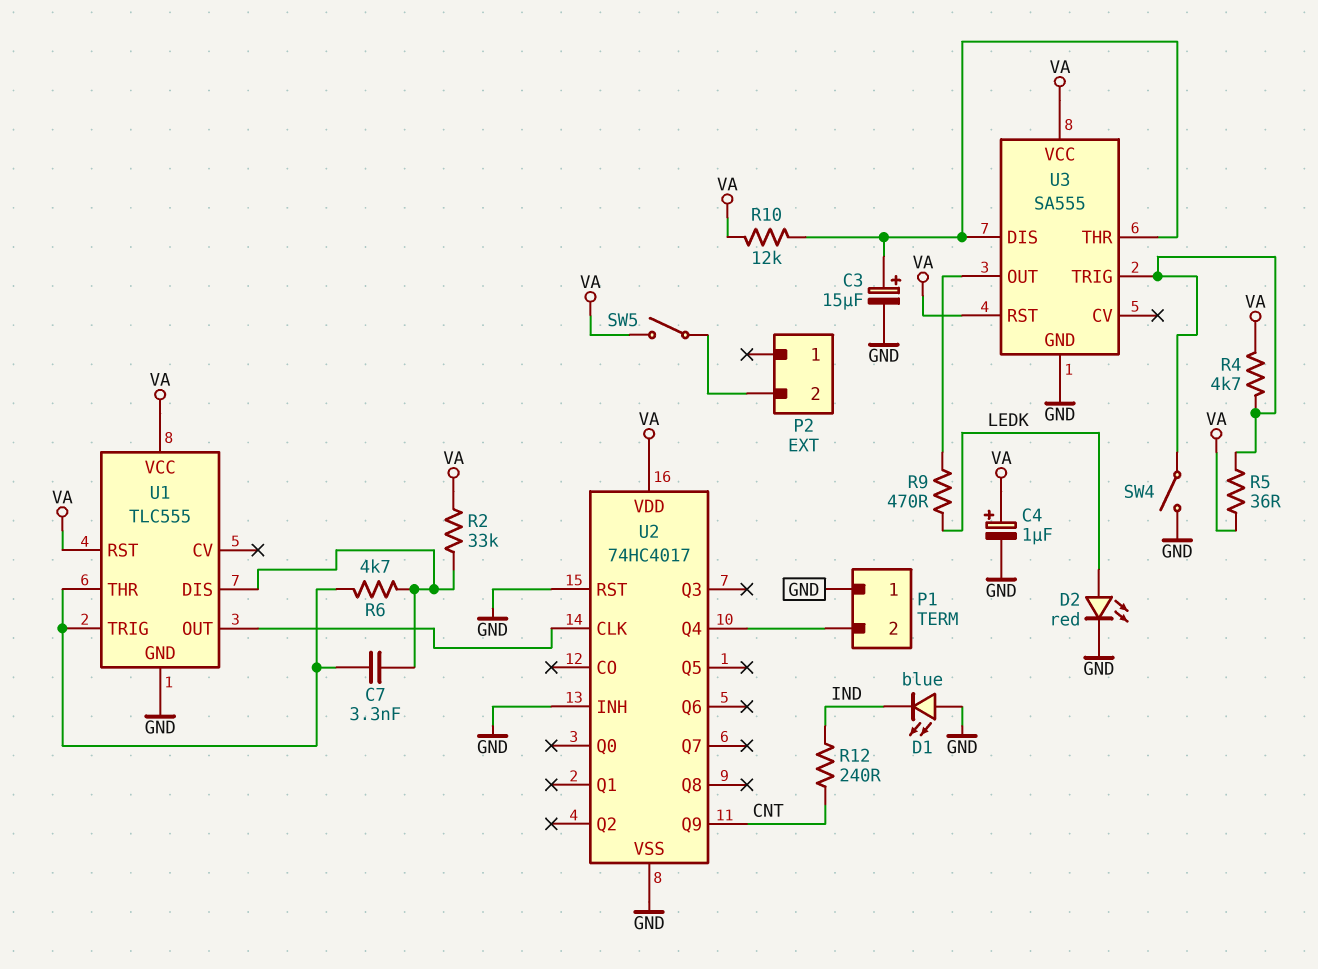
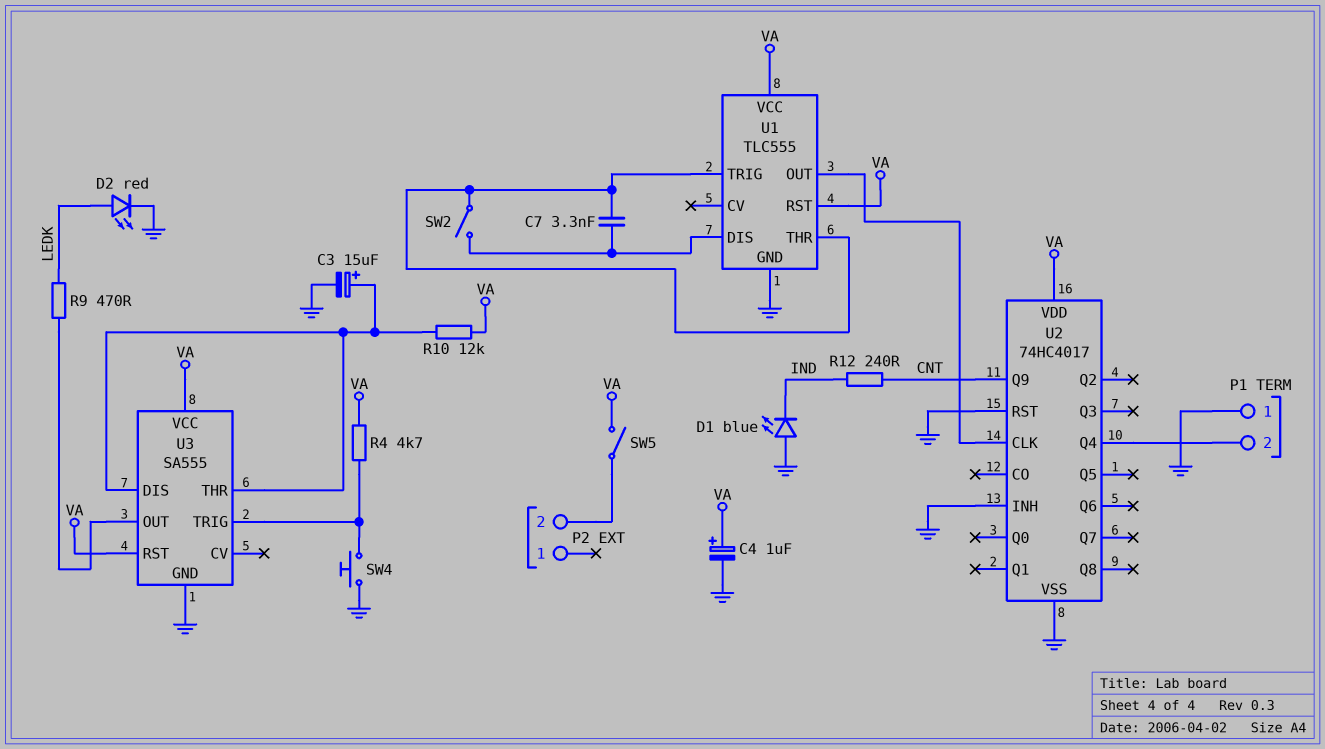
R2: 33k (U1/DIS, VA) -> none
R5: 36 (U3/TRIG, VA) -> none
R6: 4.7k (U1/DIS, U1/THR) -> none
SW2: none -> switch (U1/DIS, U1/THR)
SW4: switch (GND, U3/TRIG) -> button (GND, U3/TRIG)

